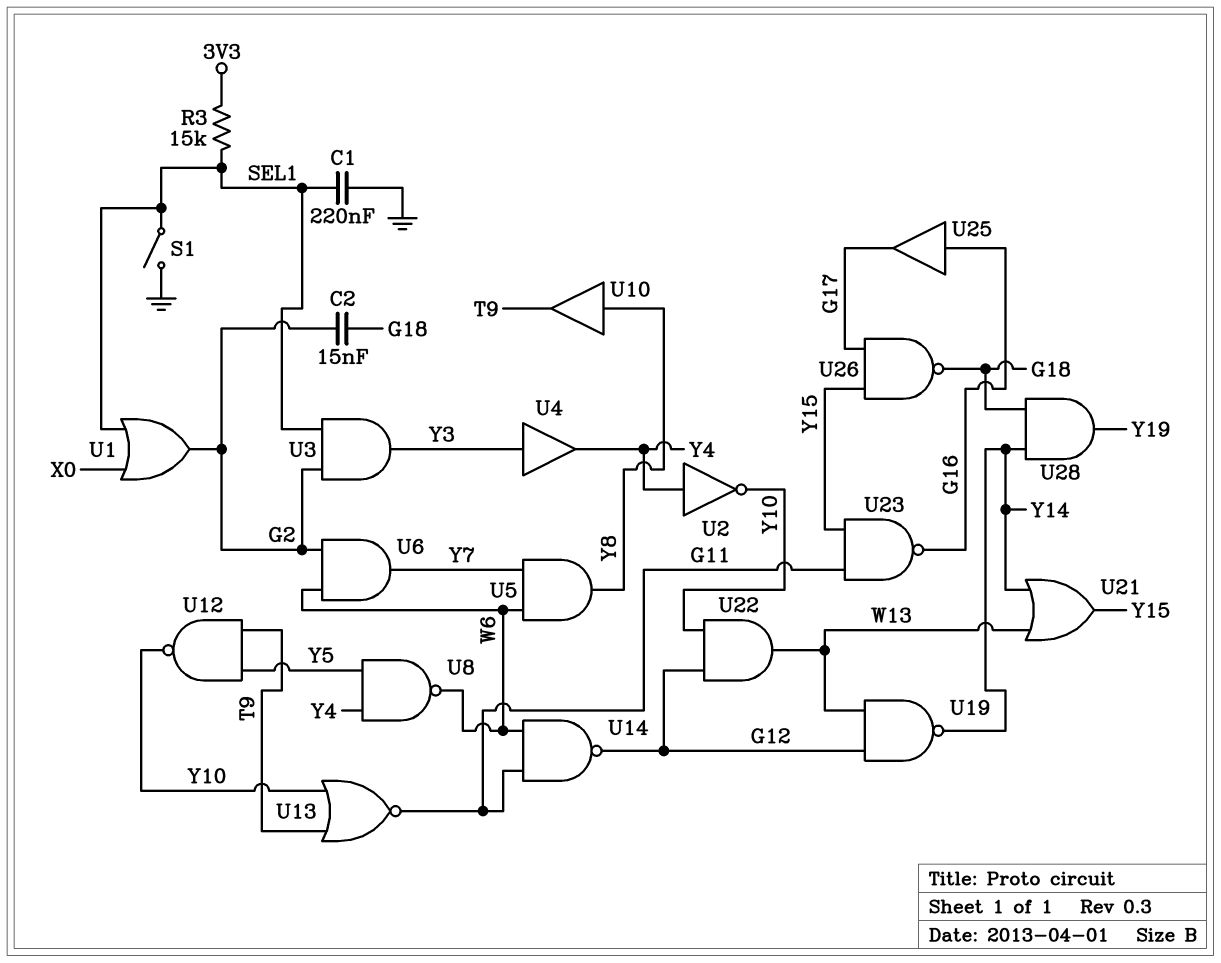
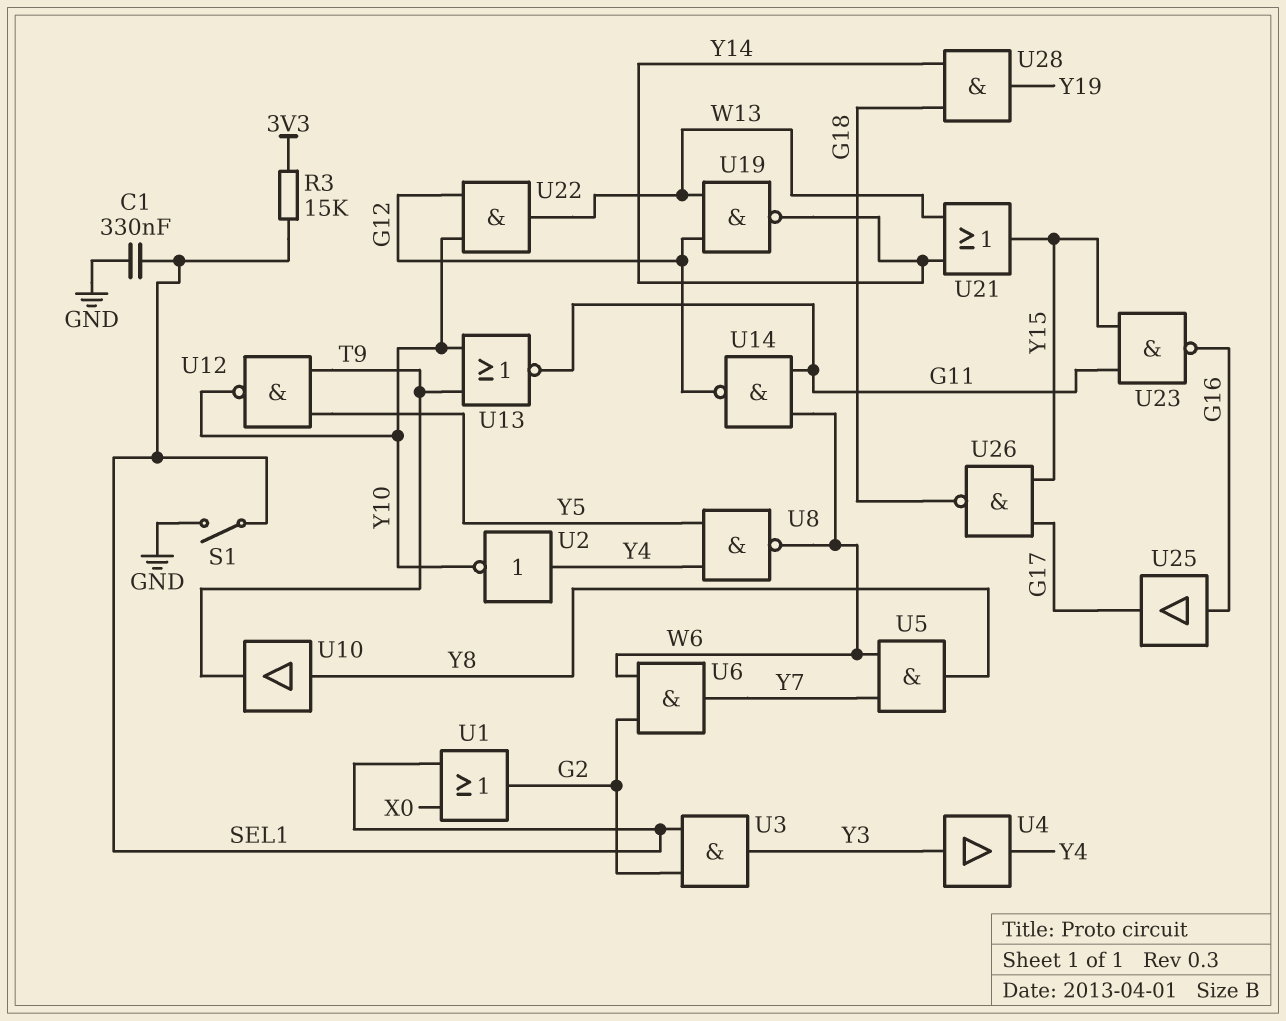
C1: 220nF (GND, SEL1) -> 330nF (GND, SEL1)
C2: 15nF (G2, G18) -> none

